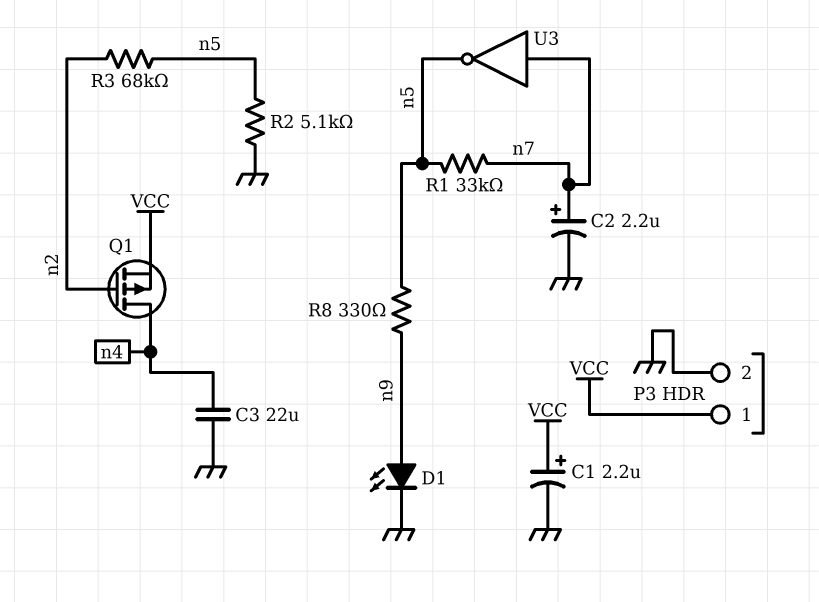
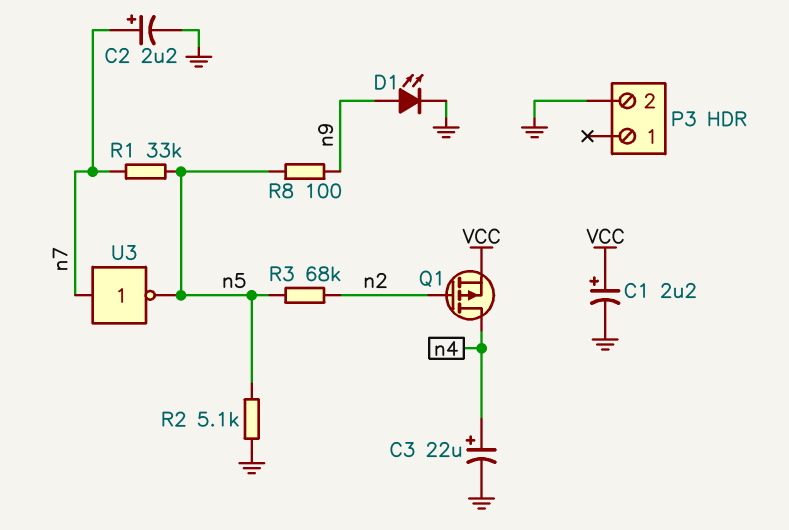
C3: 22uF (GND, n4) -> 22uF (plus n4, minus GND)
P3 pin 1: VCC -> none
R8: 330 (n5, n9) -> 100 (n5, n9)

